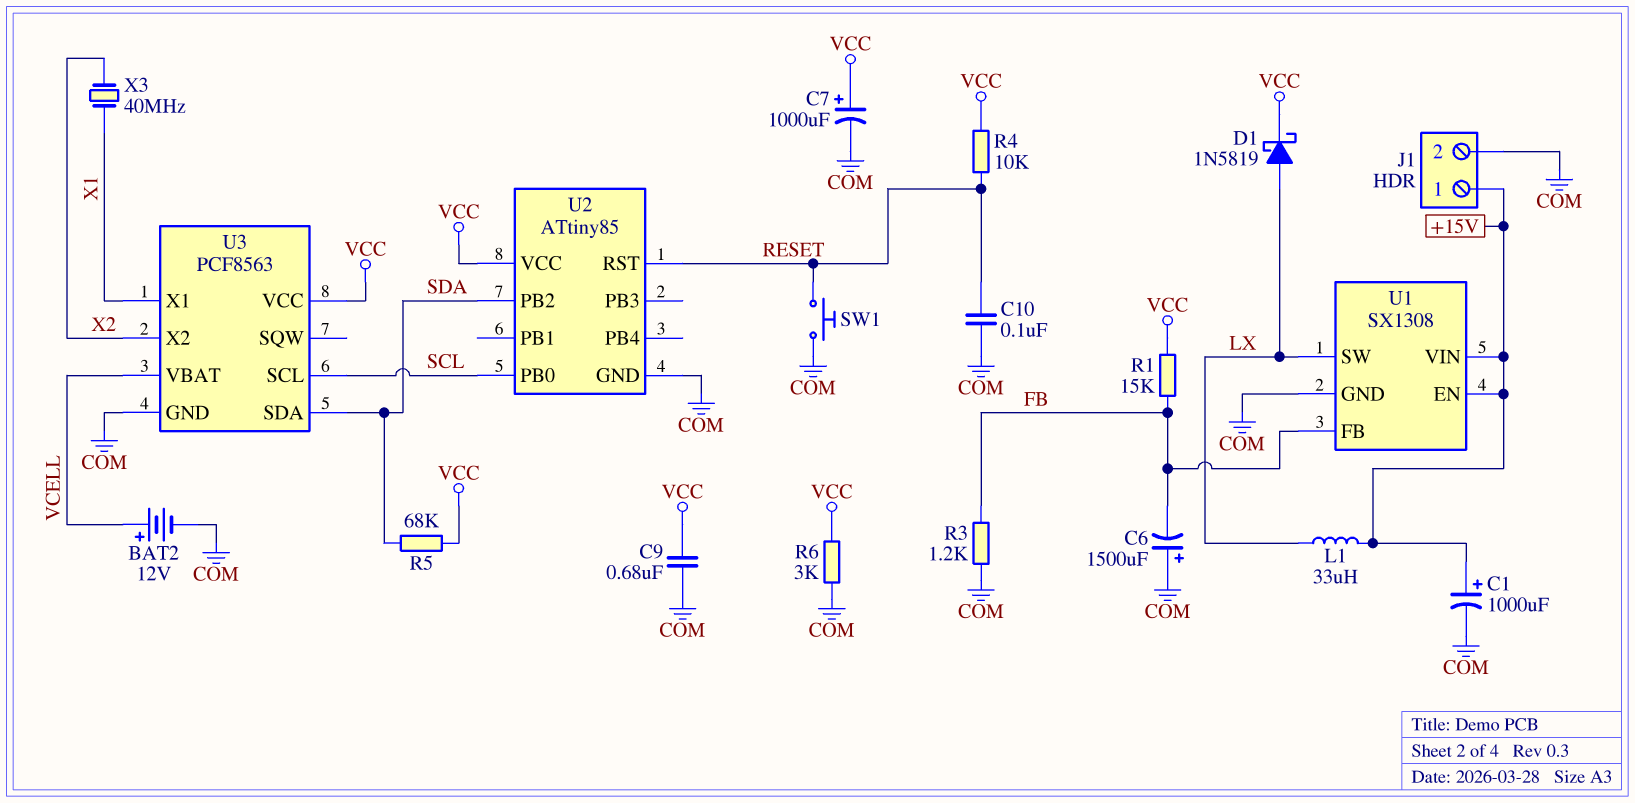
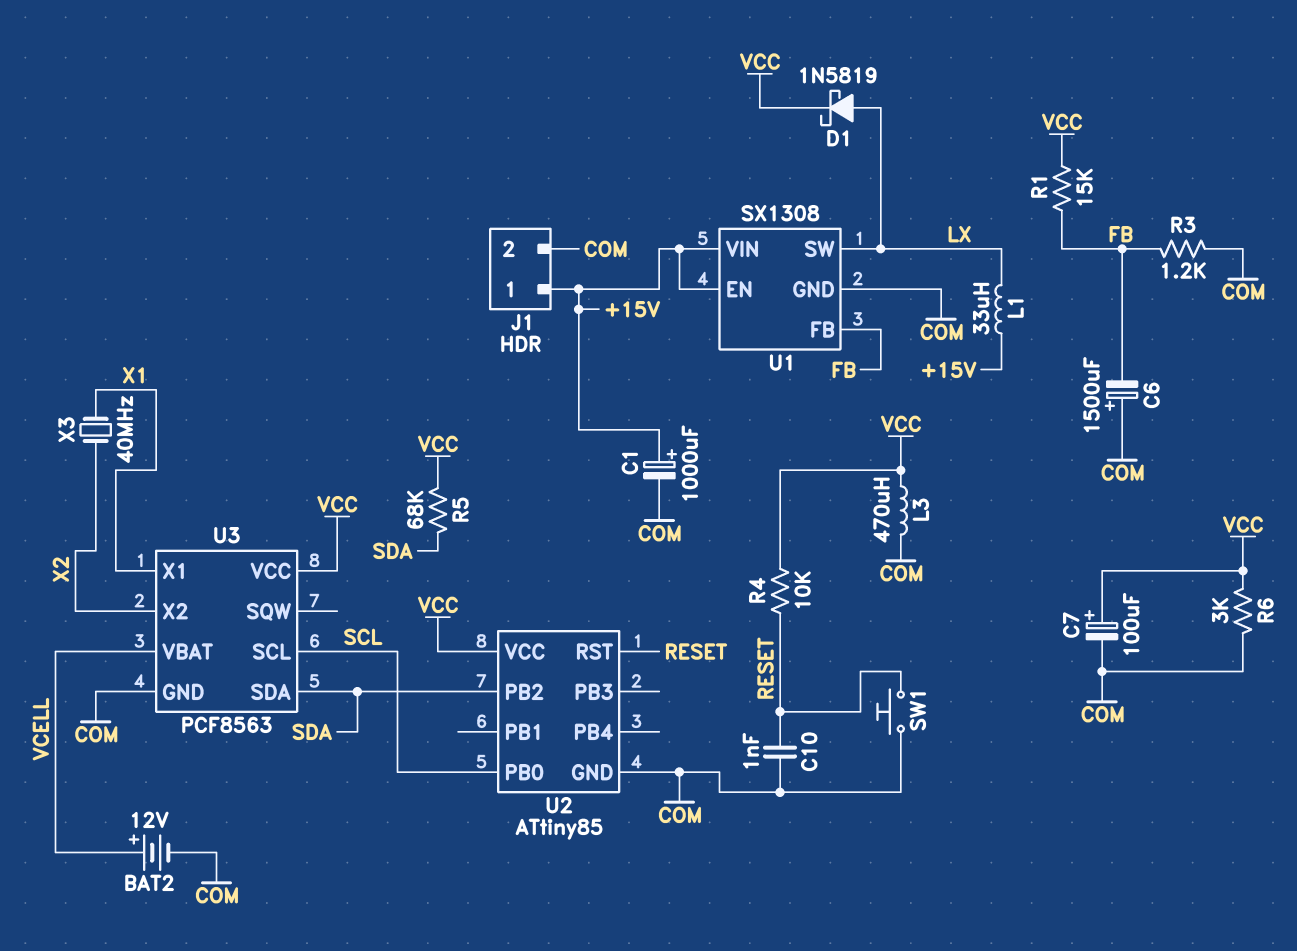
C7: 1000uF (plus VCC, minus COM) -> 100uF (plus VCC, minus COM)
C9: 680nF (COM, VCC) -> none
C10: 100nF (COM, RESET) -> 1nF (COM, RESET)
L3: none -> 470uH (COM, VCC)

